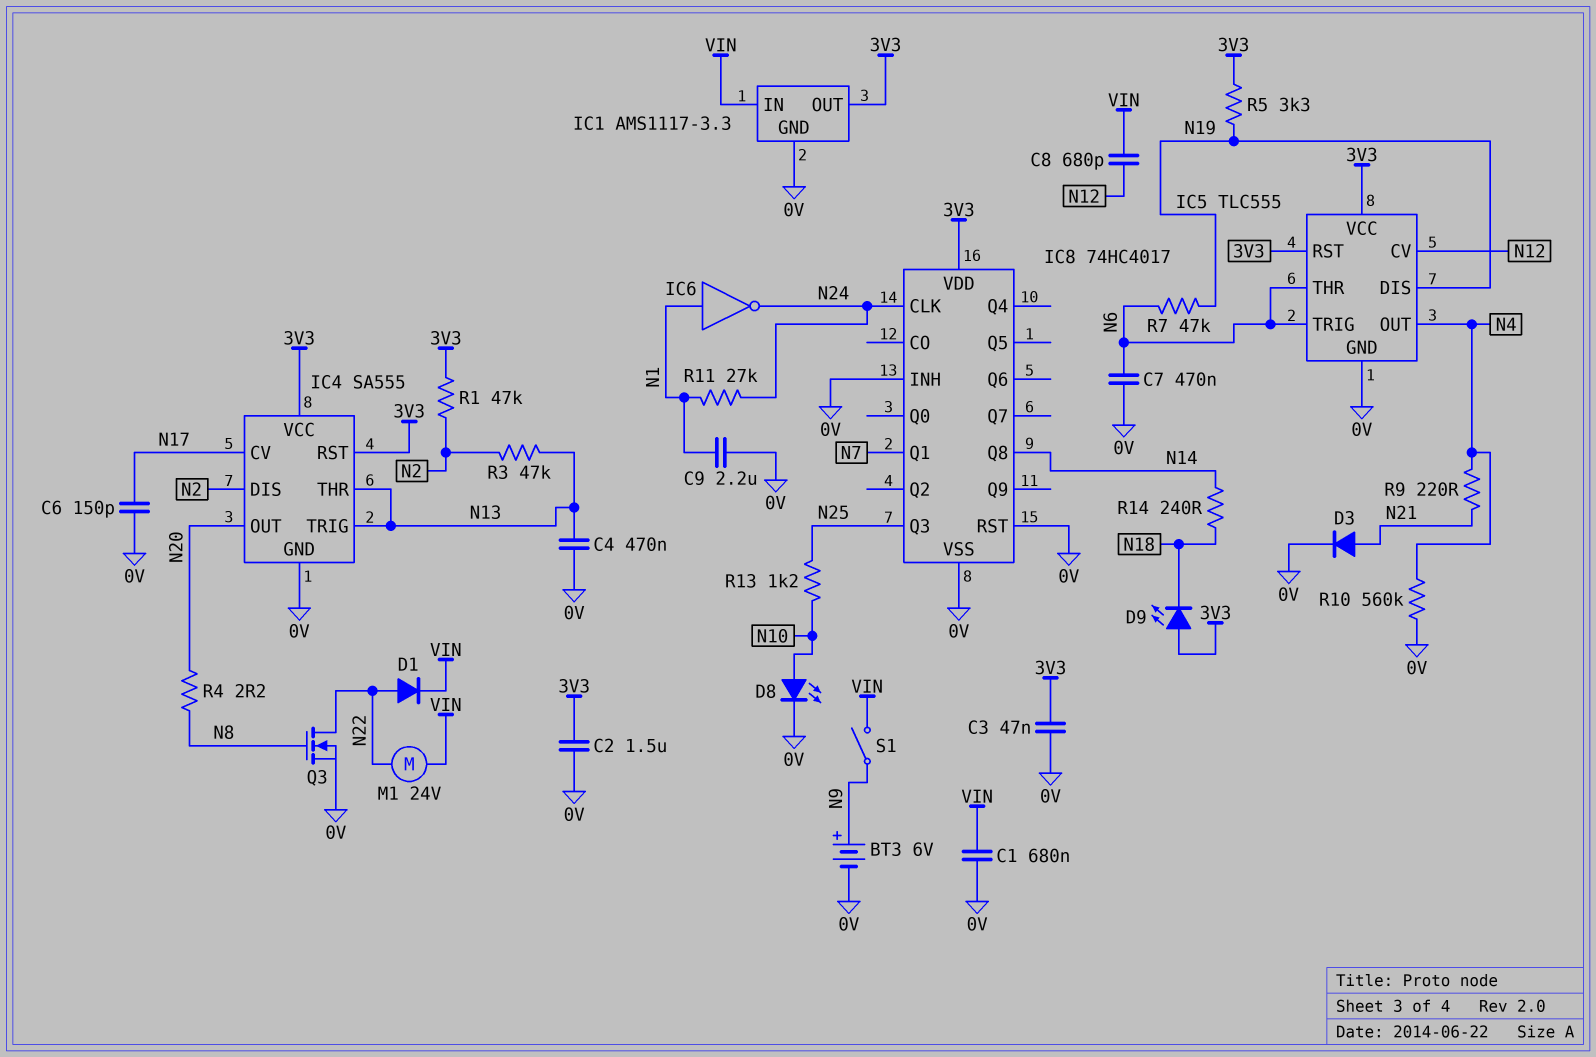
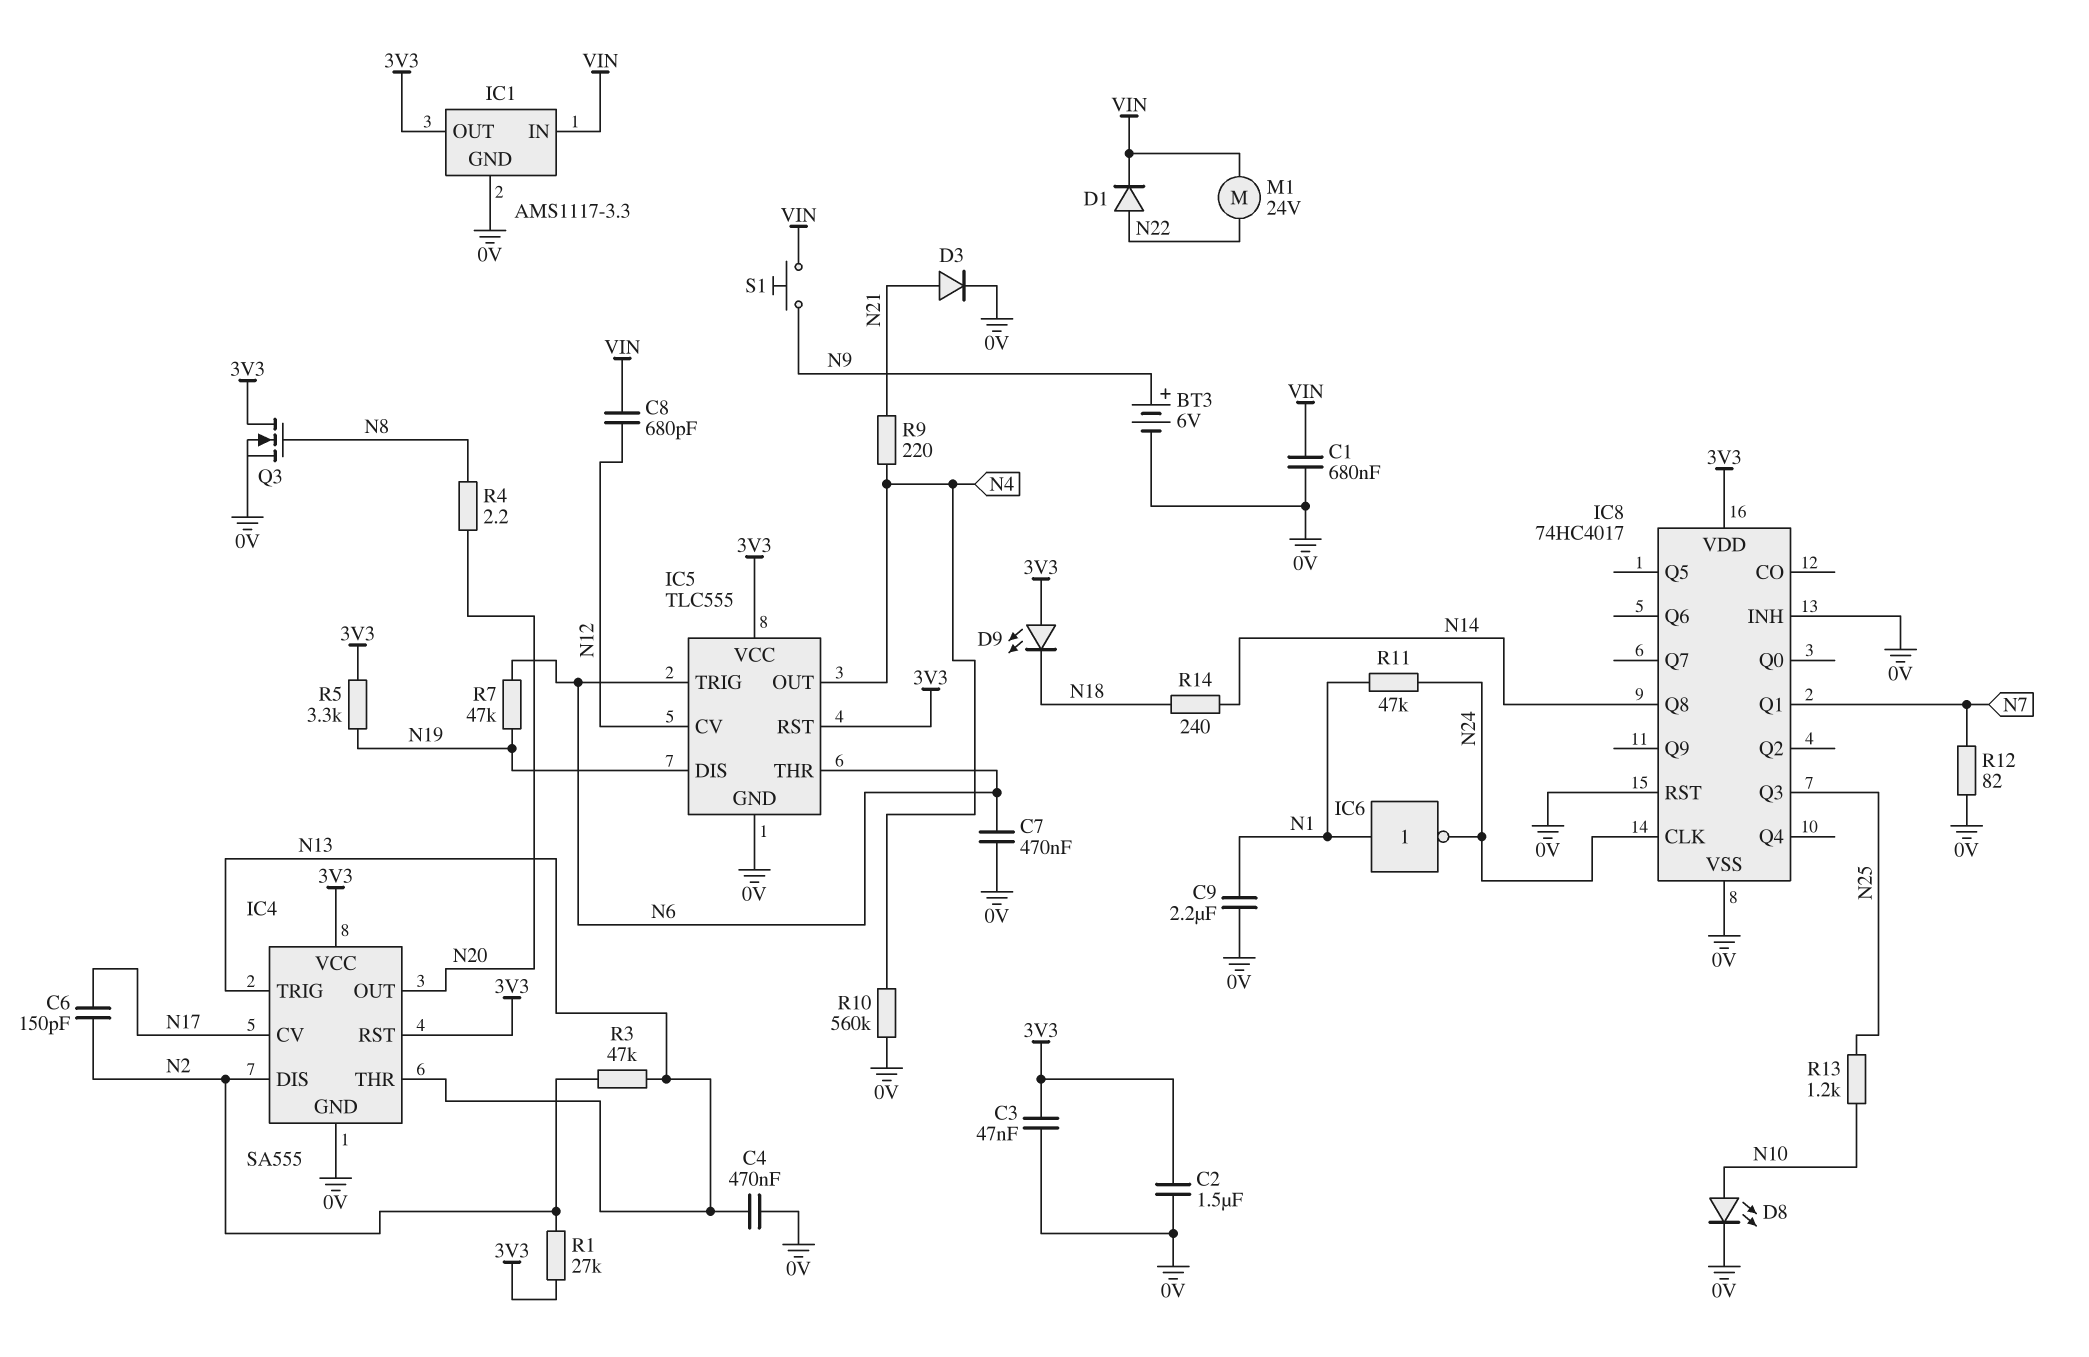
C6: 150pF (0V, N17) -> 150pF (N2, N17)
Q3: NMOS (G N8, D N22, S 0V) -> NMOS (G N8, D 3V3, S 0V)
R1: 47k (3V3, N2) -> 27k (3V3, N2)
R11: 27k (N1, N24) -> 47k (N1, N24)
R12: none -> 82 (0V, N7)
S1: switch (N9, VIN) -> button (N9, VIN)

